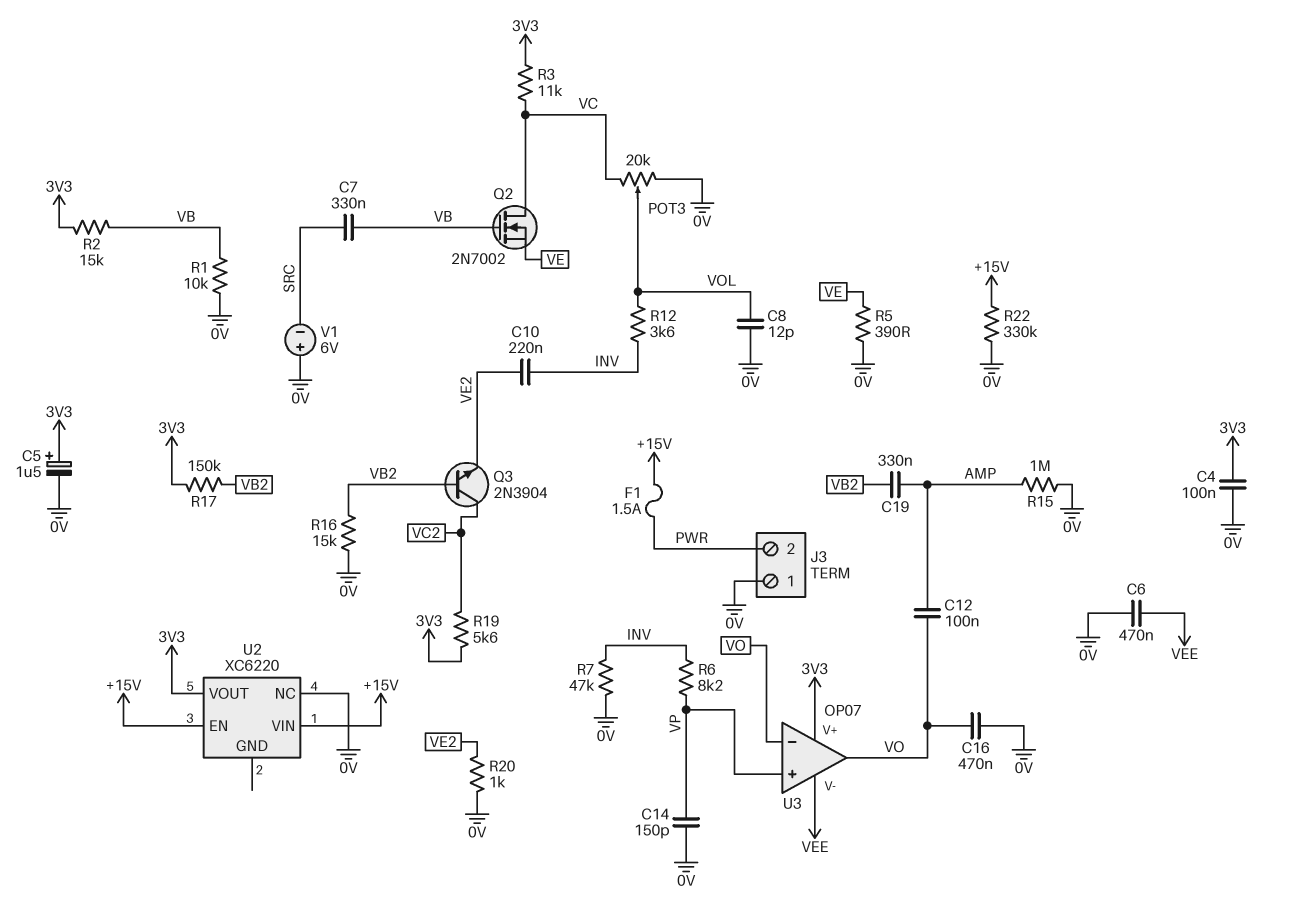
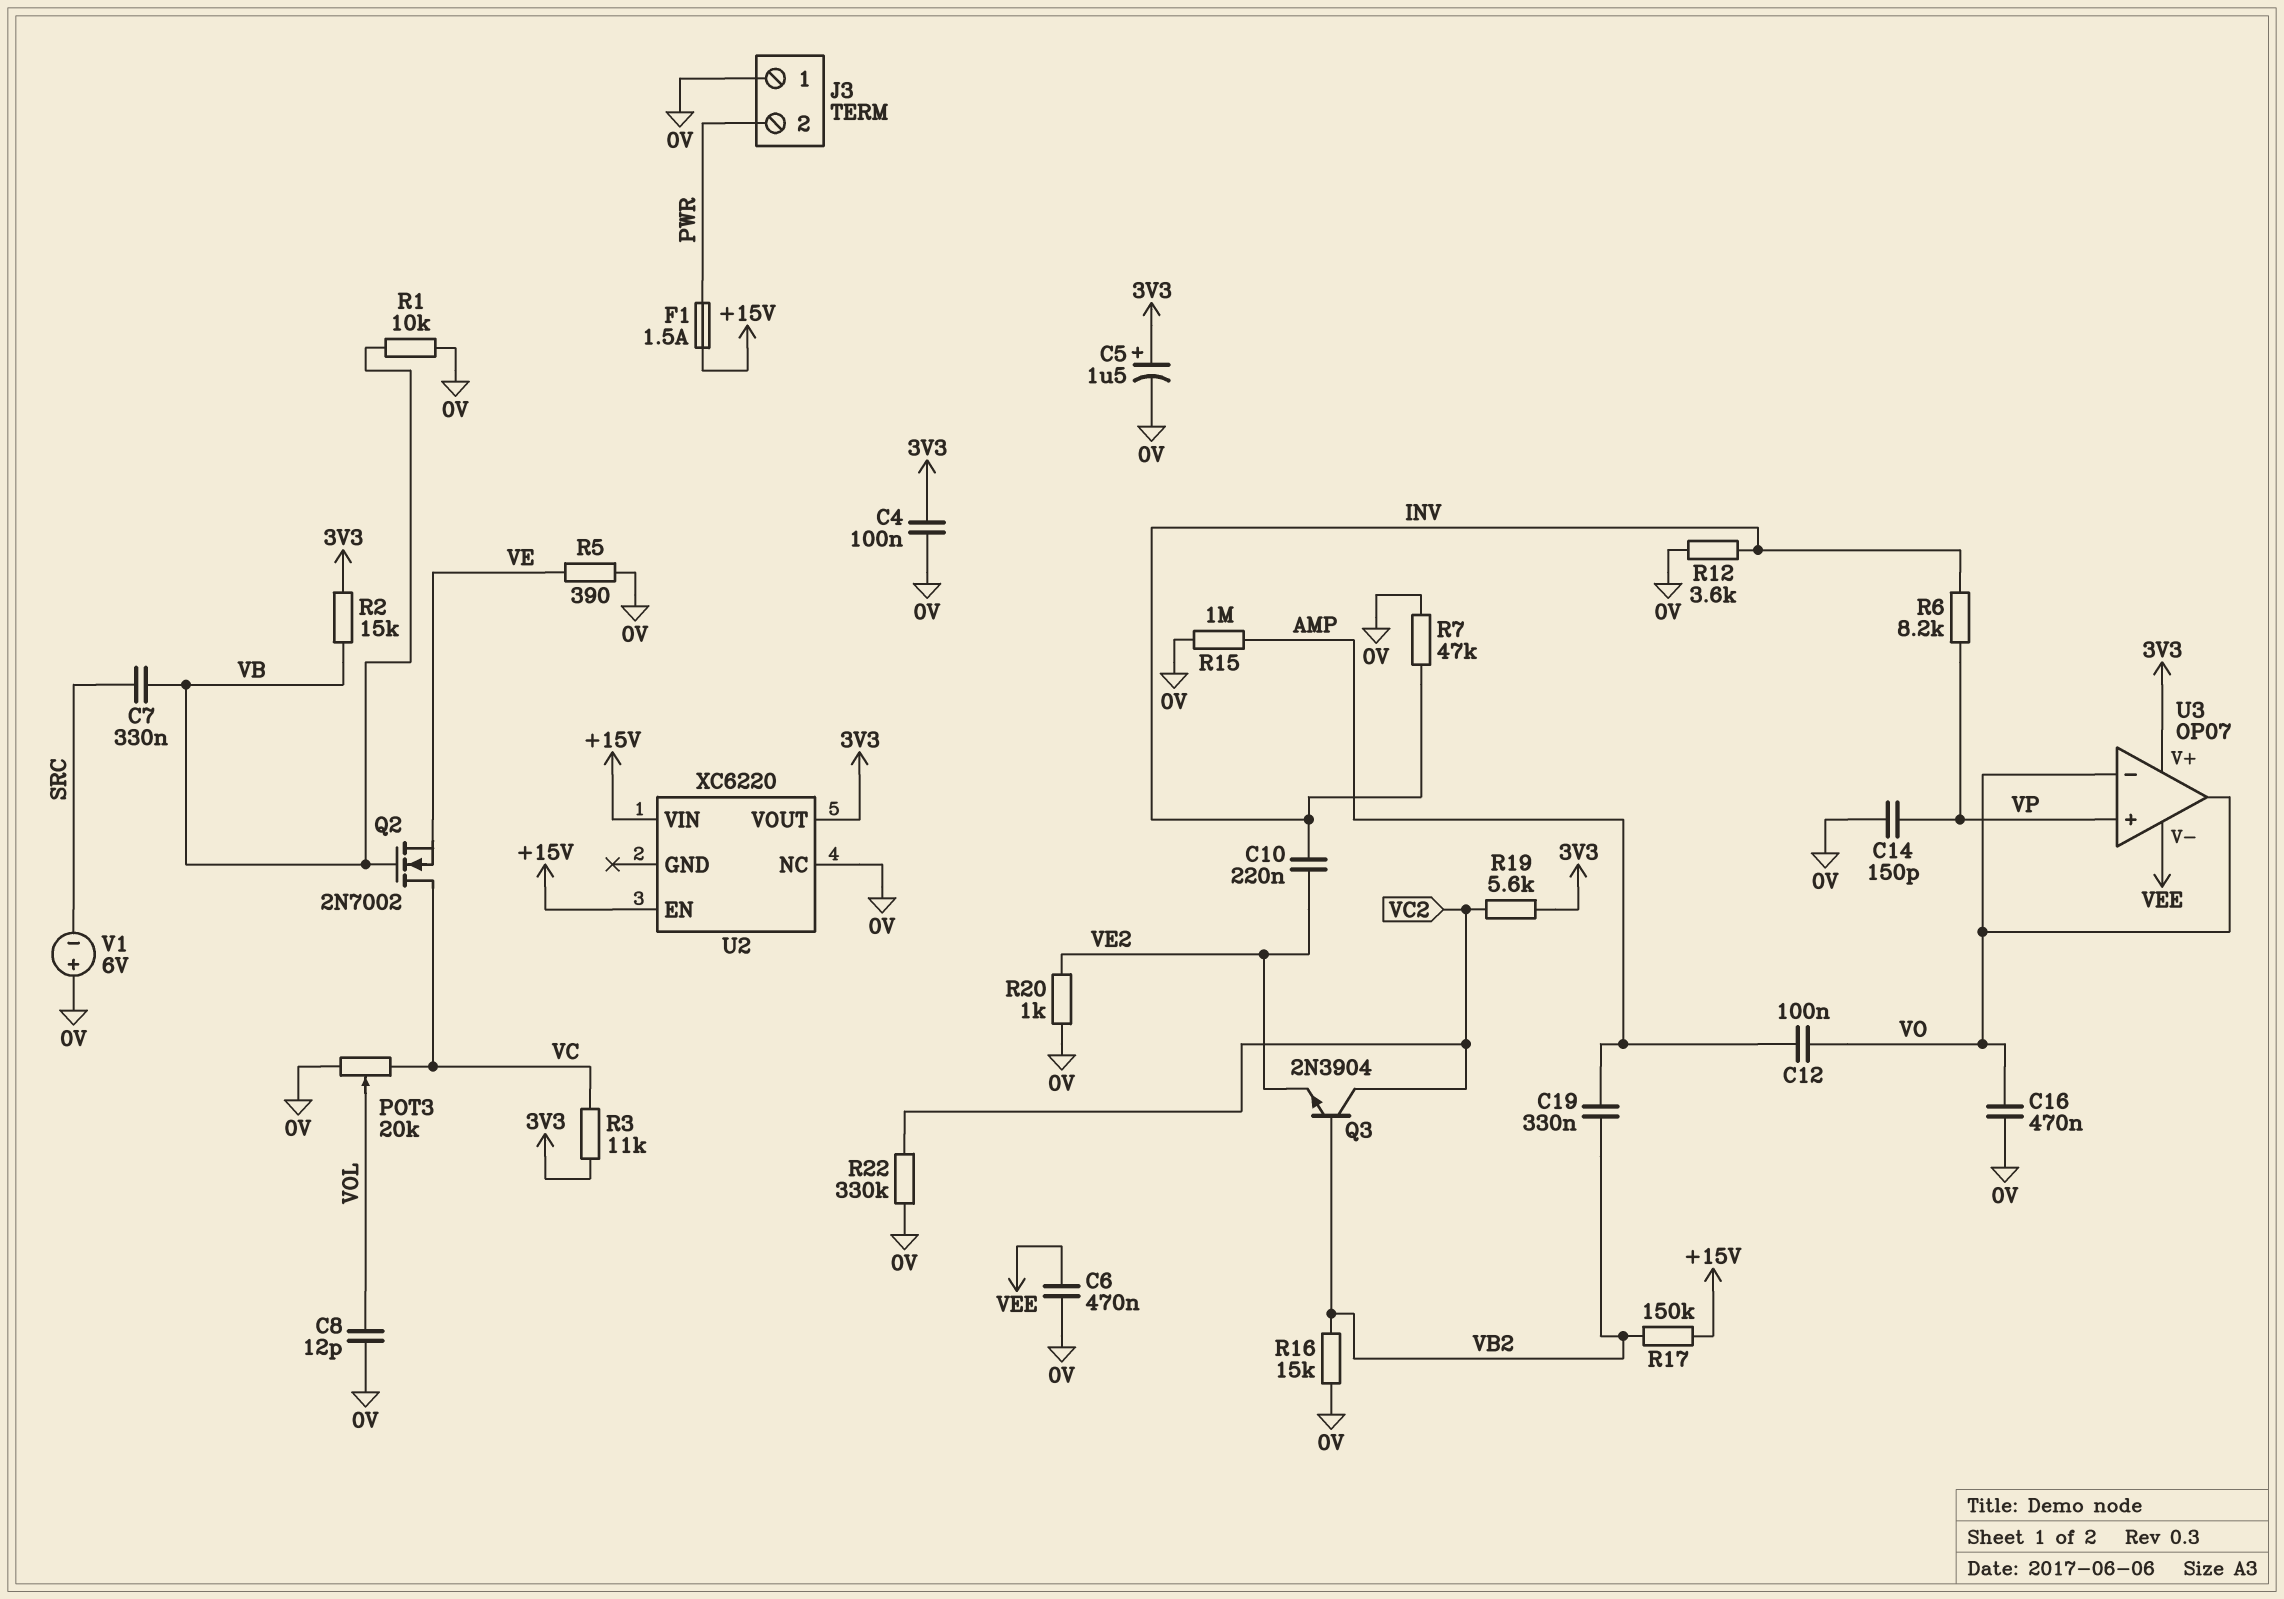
R12: 3.6k (INV, VOL) -> 3.6k (0V, INV)
R17: 150k (3V3, VB2) -> 150k (+15V, VB2)
R22: 330k (+15V, 0V) -> 330k (0V, VC2)

